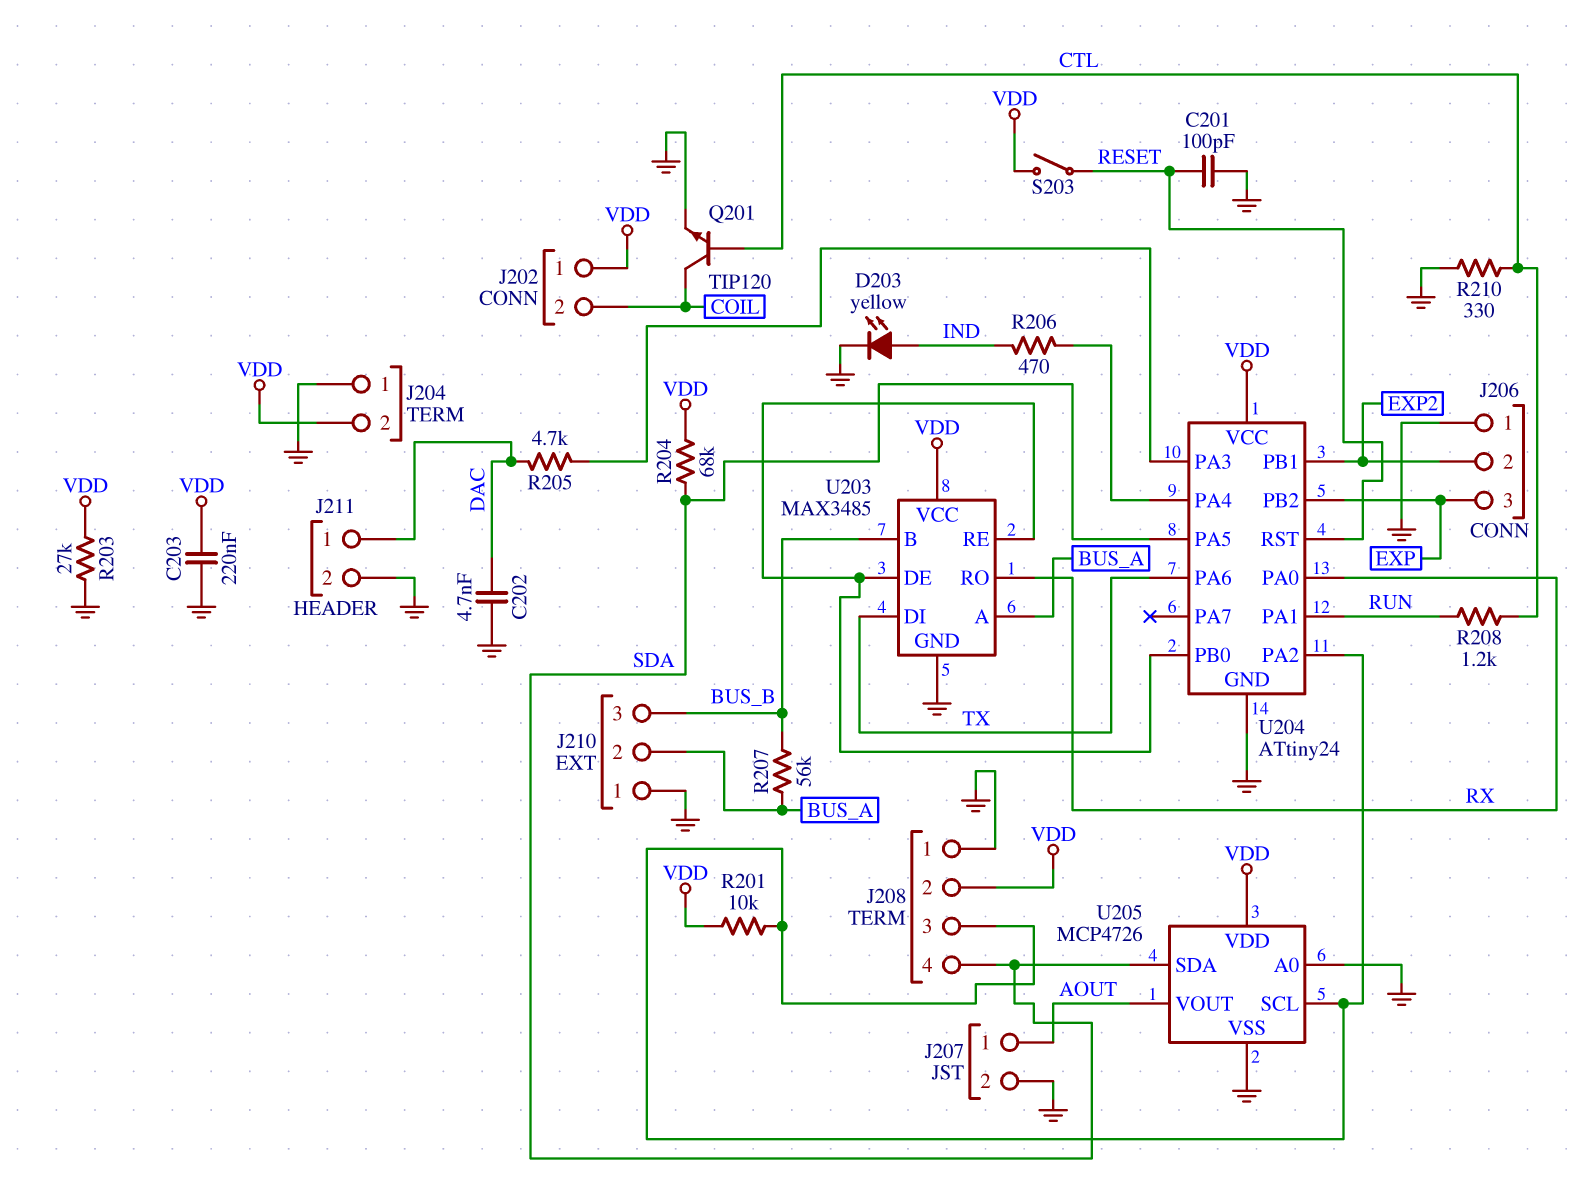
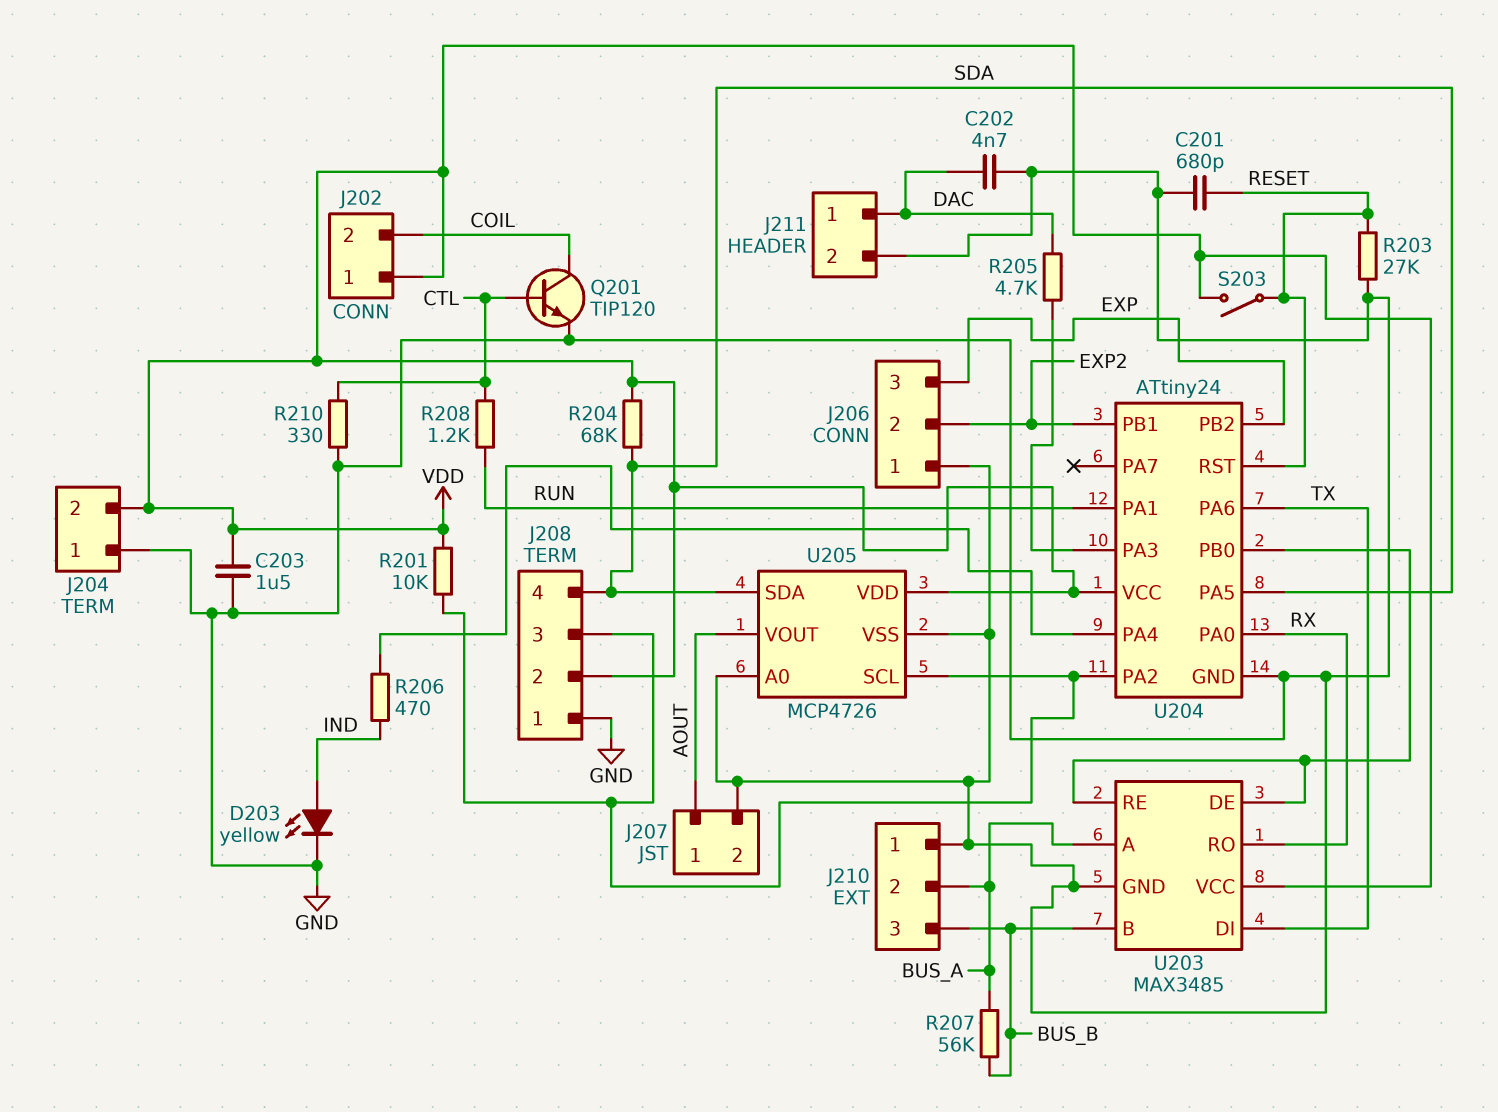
C201: 100pF (GND, RESET) -> 680pF (GND, RESET)
C203: 220nF (GND, VDD) -> 1.5uF (GND, VDD)
R203: 27k (GND, VDD) -> 27k (GND, RESET)

